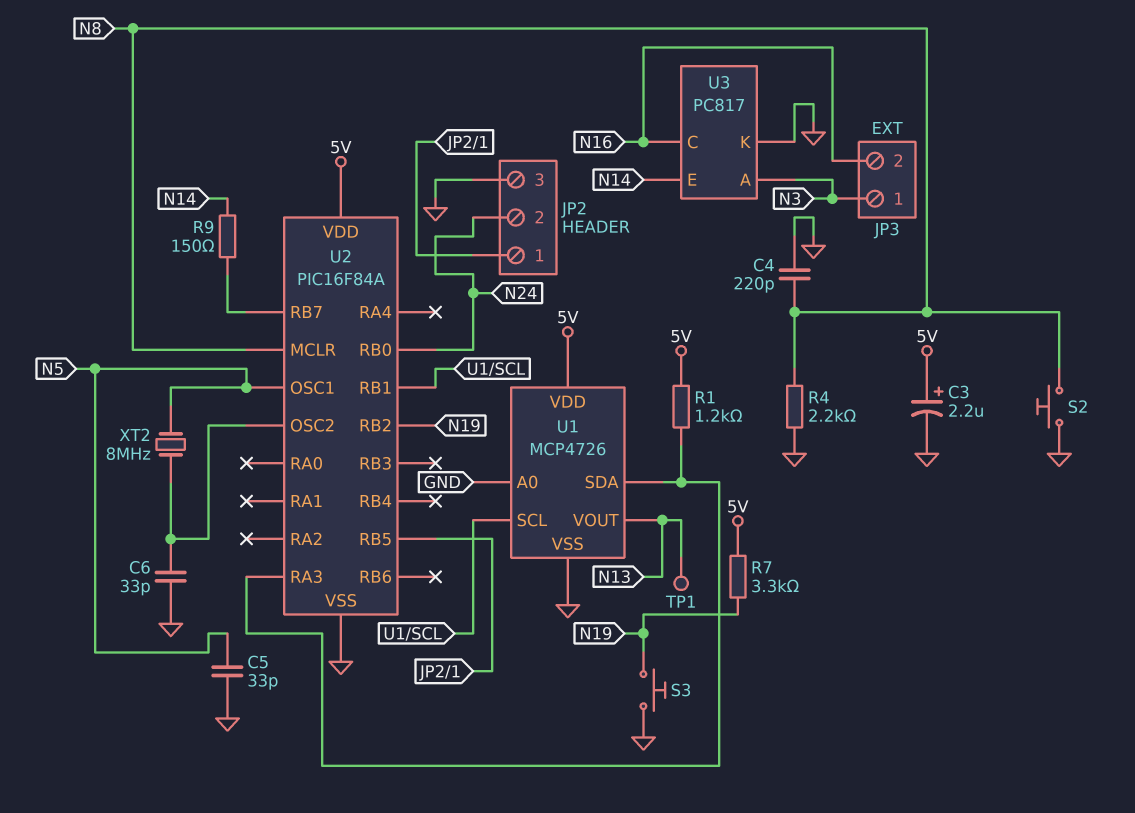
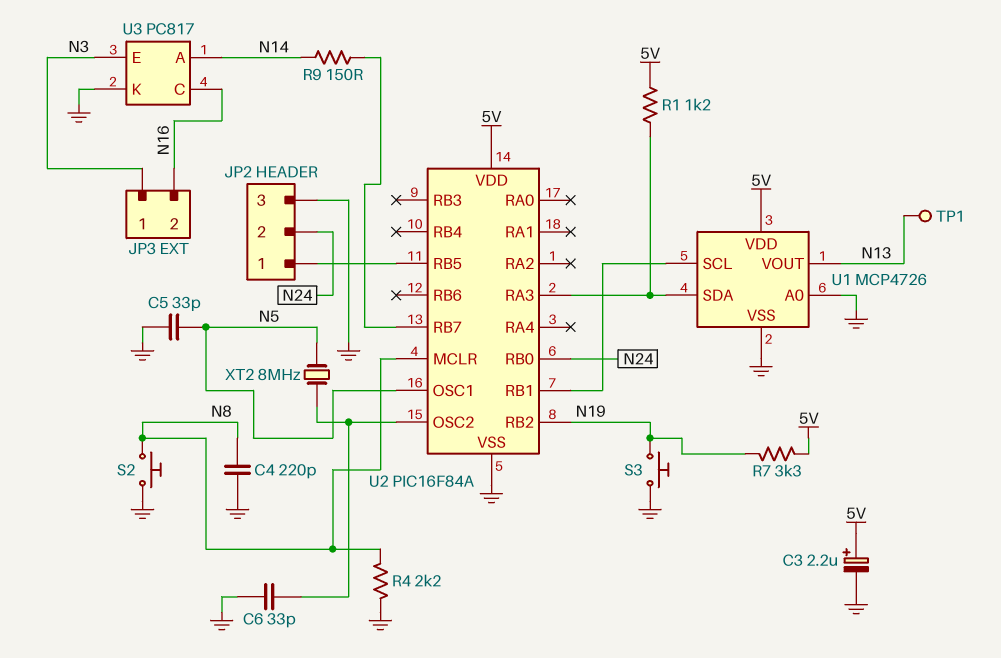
U3 pin A: N3 -> N14
U3 pin E: N14 -> N3

